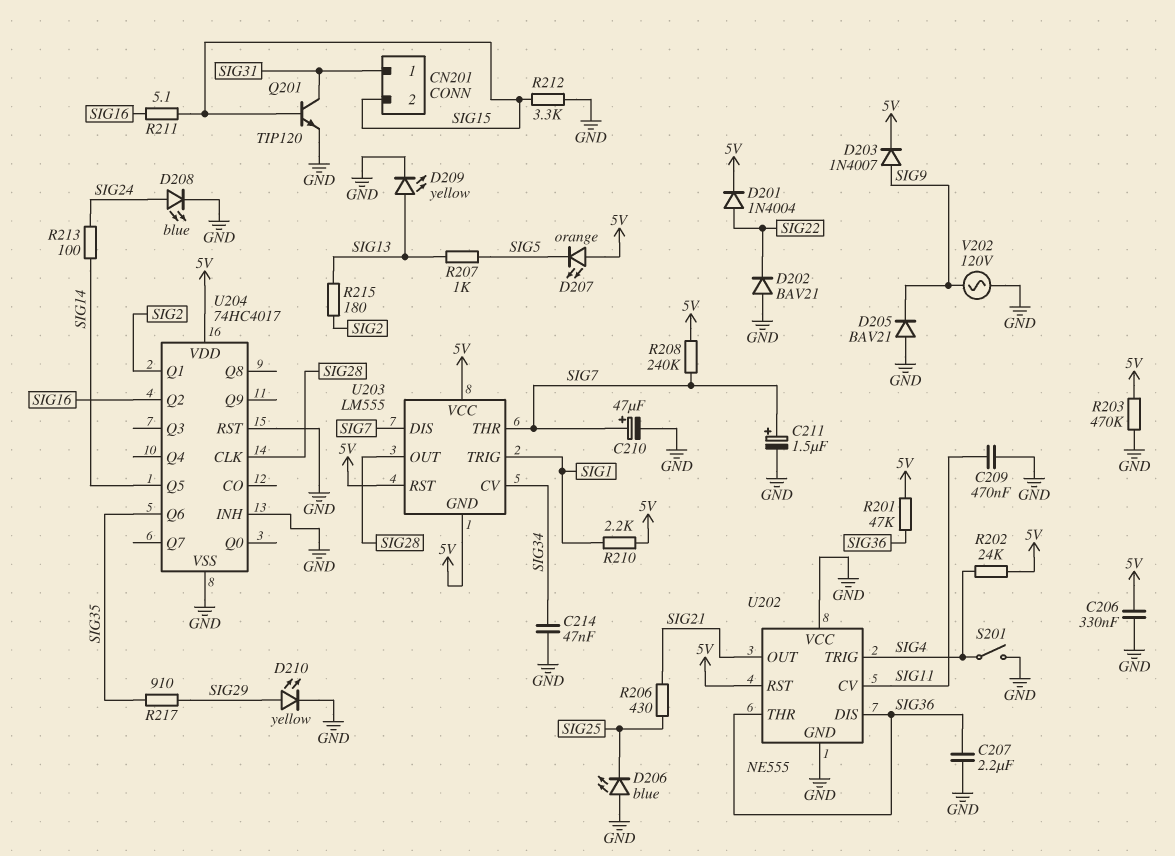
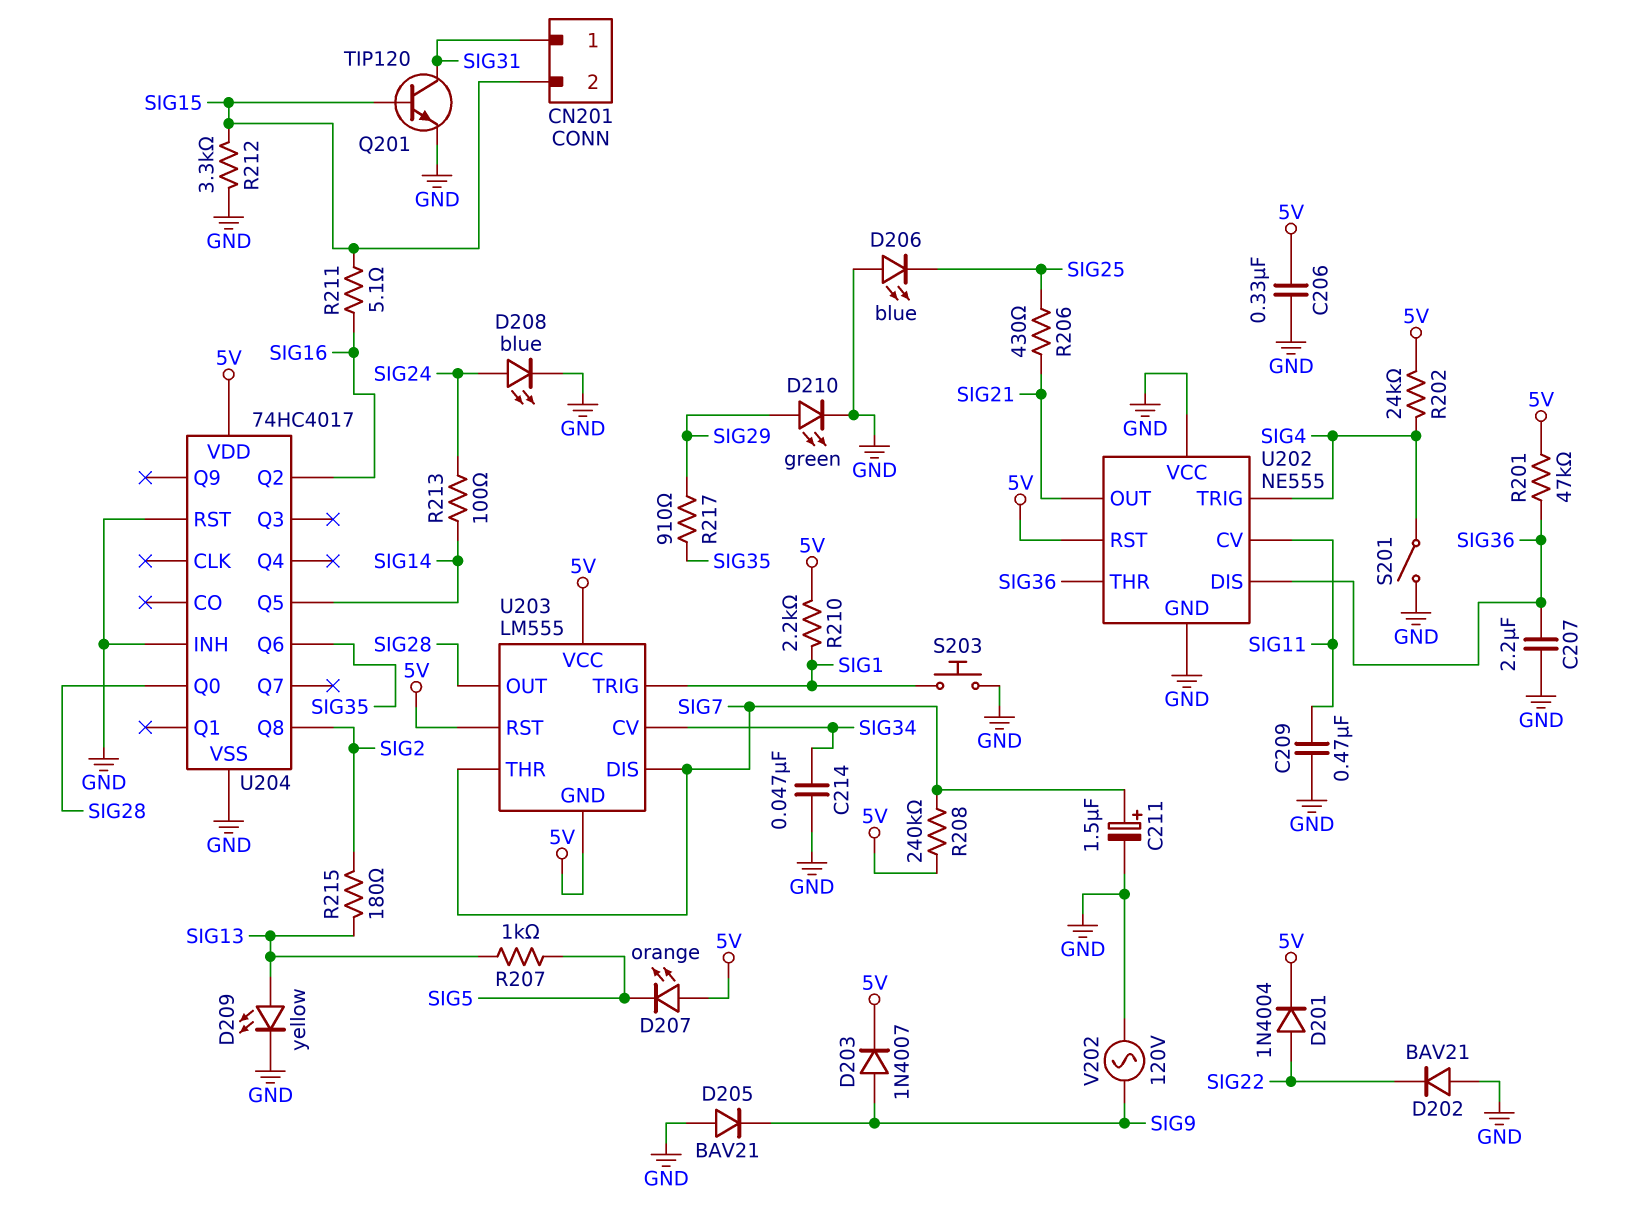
C210: 47uF (plus SIG7, minus GND) -> none
D210: LED yellow (A SIG29, K GND) -> LED green (A SIG29, K GND)
R203: 470k (5V, GND) -> none
S203: none -> button (GND, SIG1)
U204 pin CLK: SIG28 -> none
U204 pin Q0: none -> SIG28
U204 pin Q1: SIG2 -> none
U204 pin Q8: none -> SIG2

